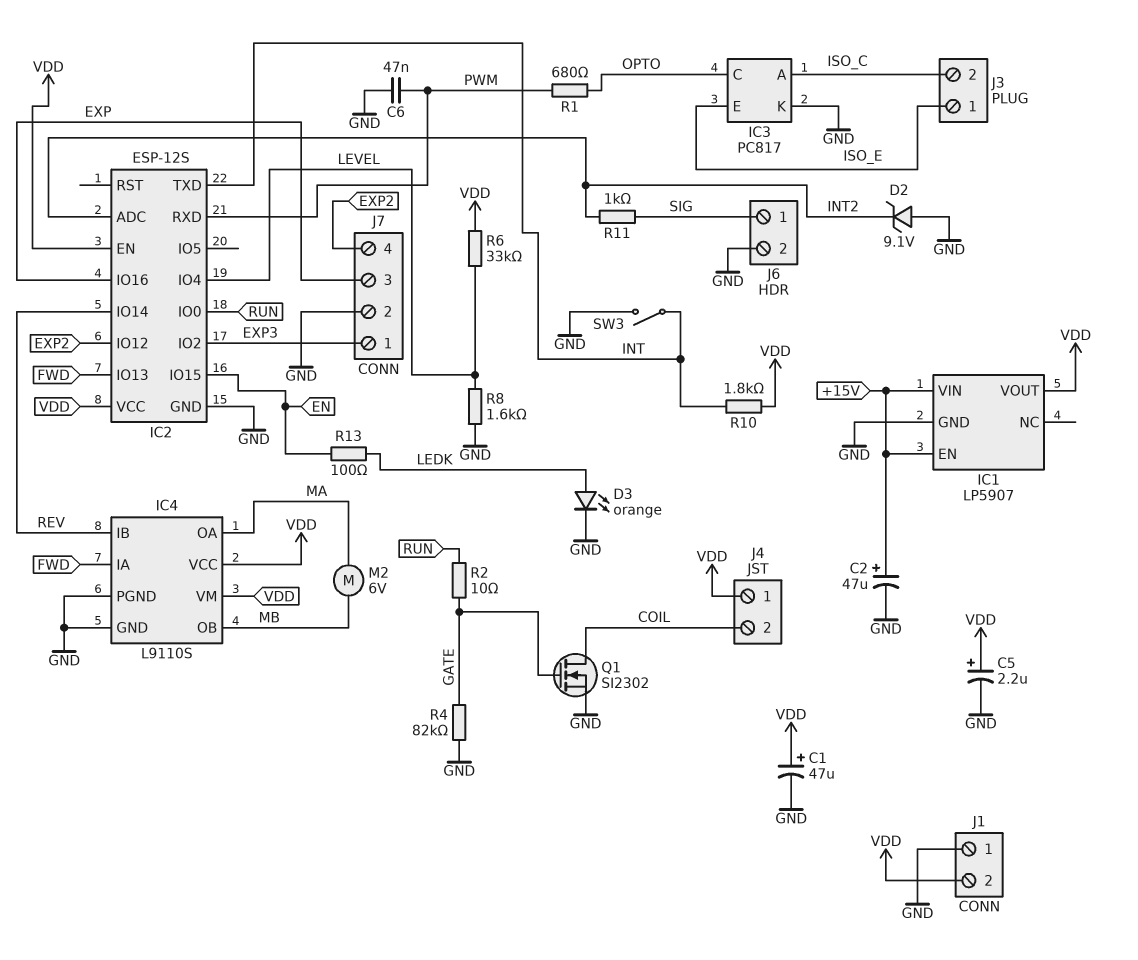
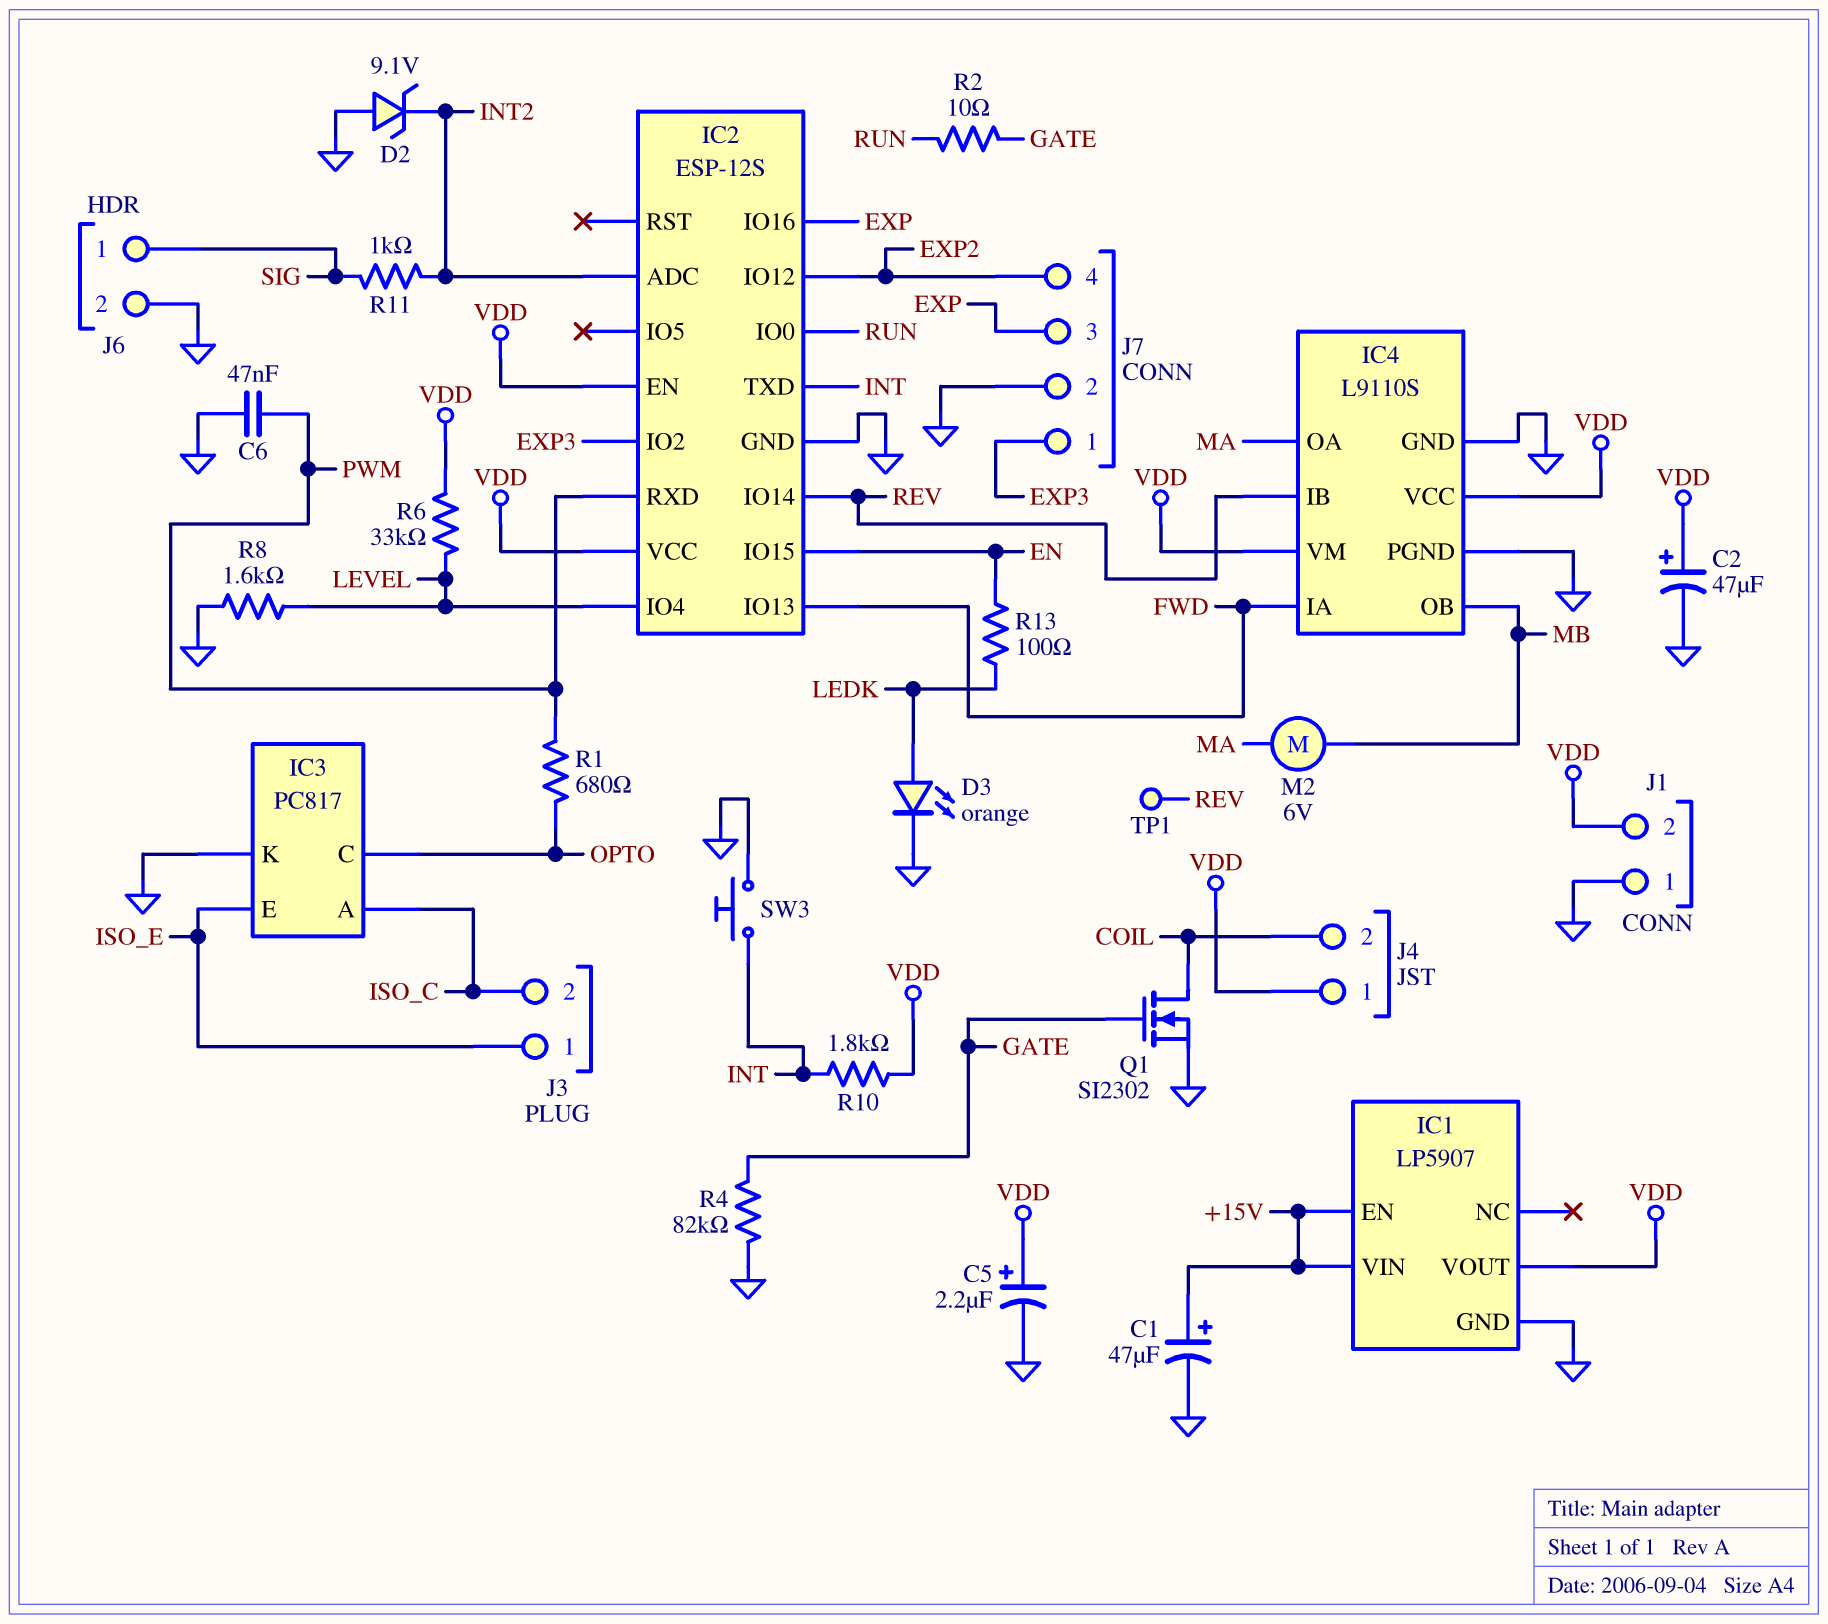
C1: 47uF (plus VDD, minus GND) -> 47uF (plus +15V, minus GND)
C2: 47uF (plus +15V, minus GND) -> 47uF (plus VDD, minus GND)
SW3: switch (GND, INT) -> button (GND, INT)
TP1: none -> test point (REV)

